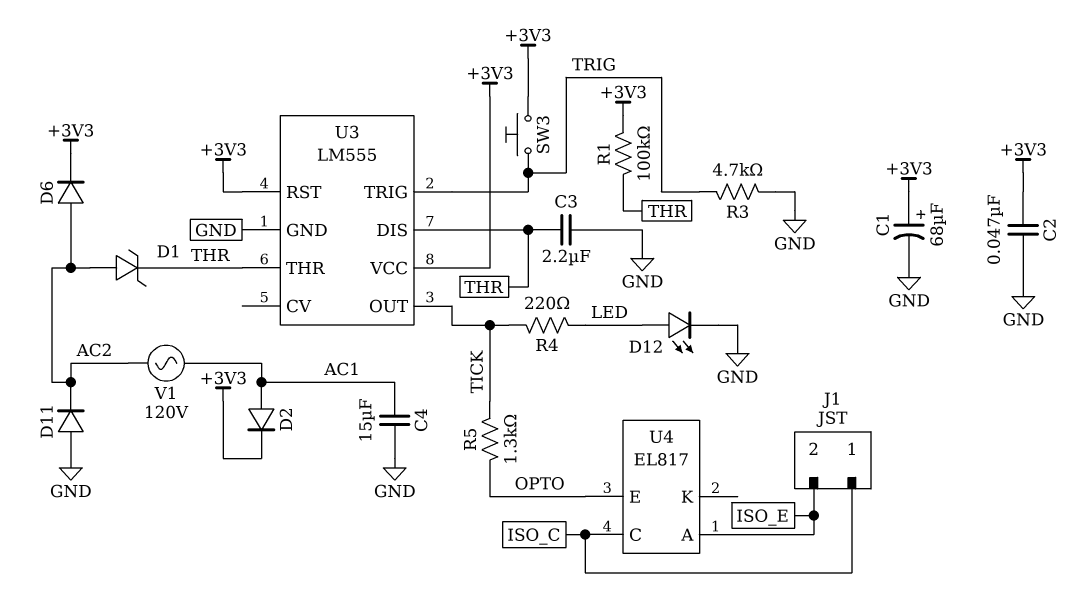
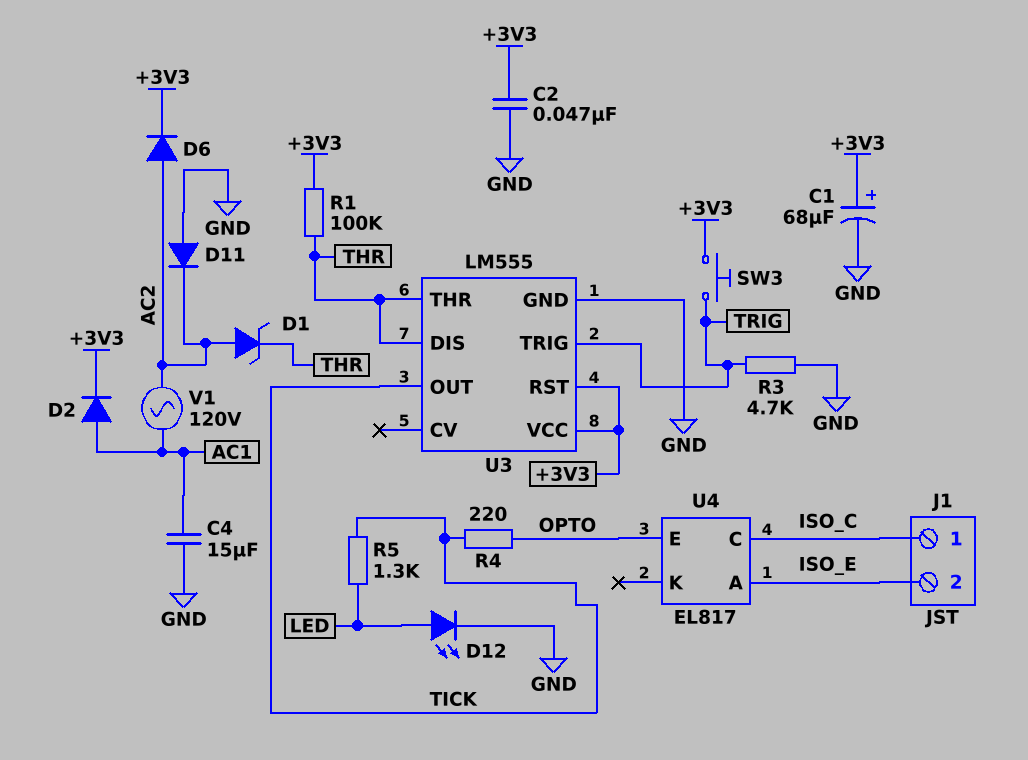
C3: 2.2uF (GND, THR) -> none
R4: 220 (LED, TICK) -> 220 (OPTO, TICK)
R5: 1.3k (OPTO, TICK) -> 1.3k (LED, TICK)

